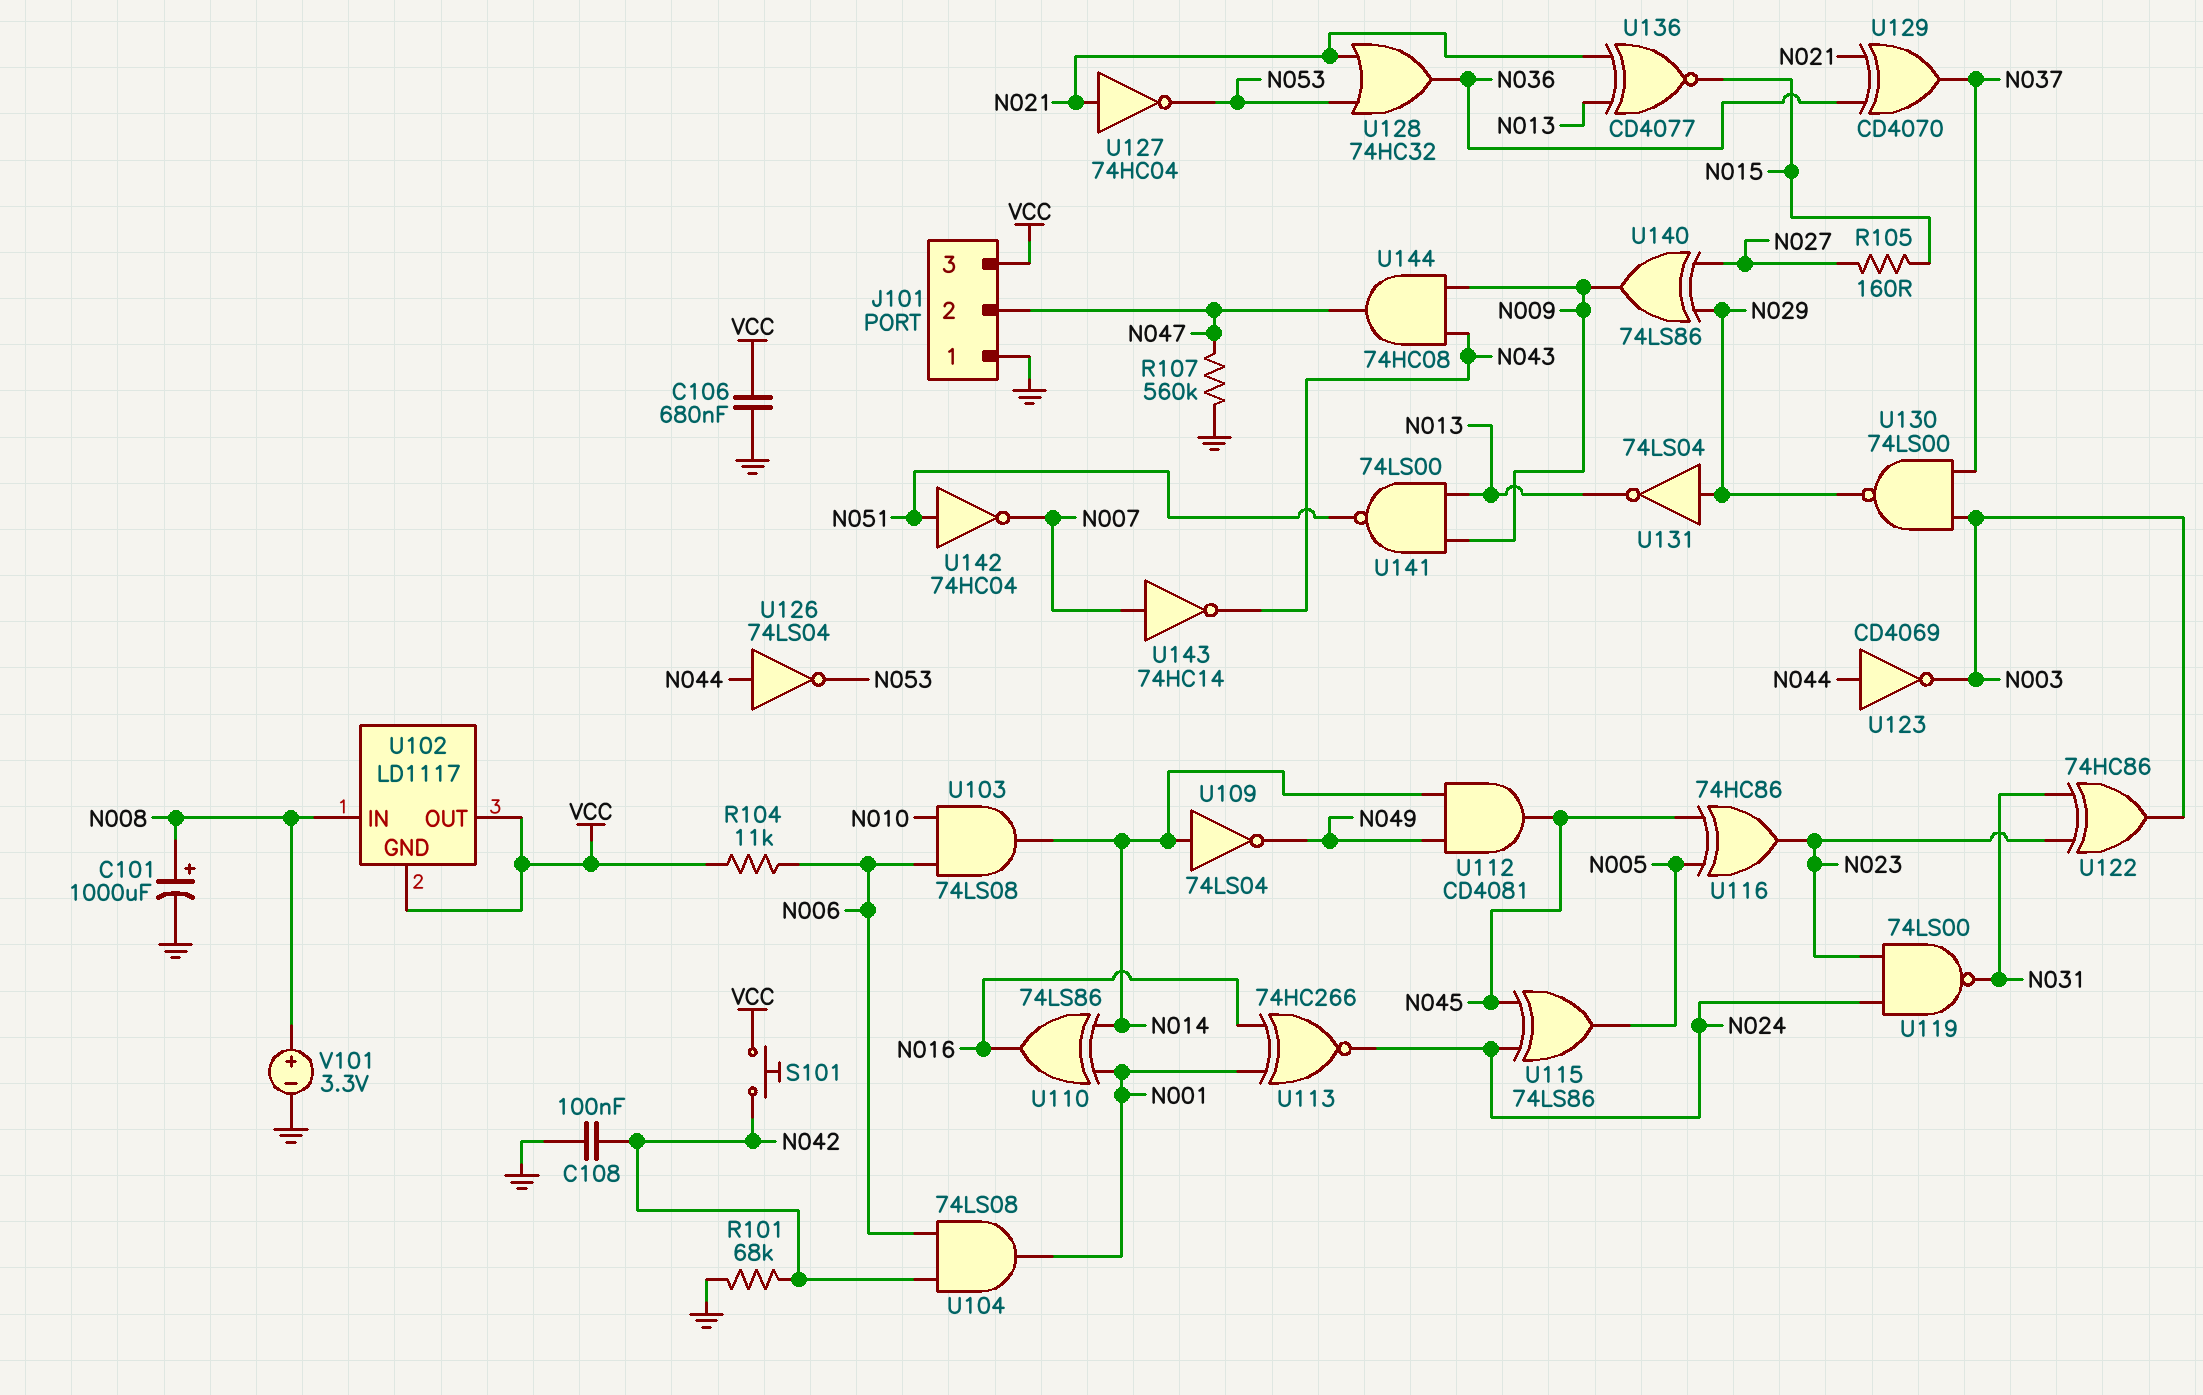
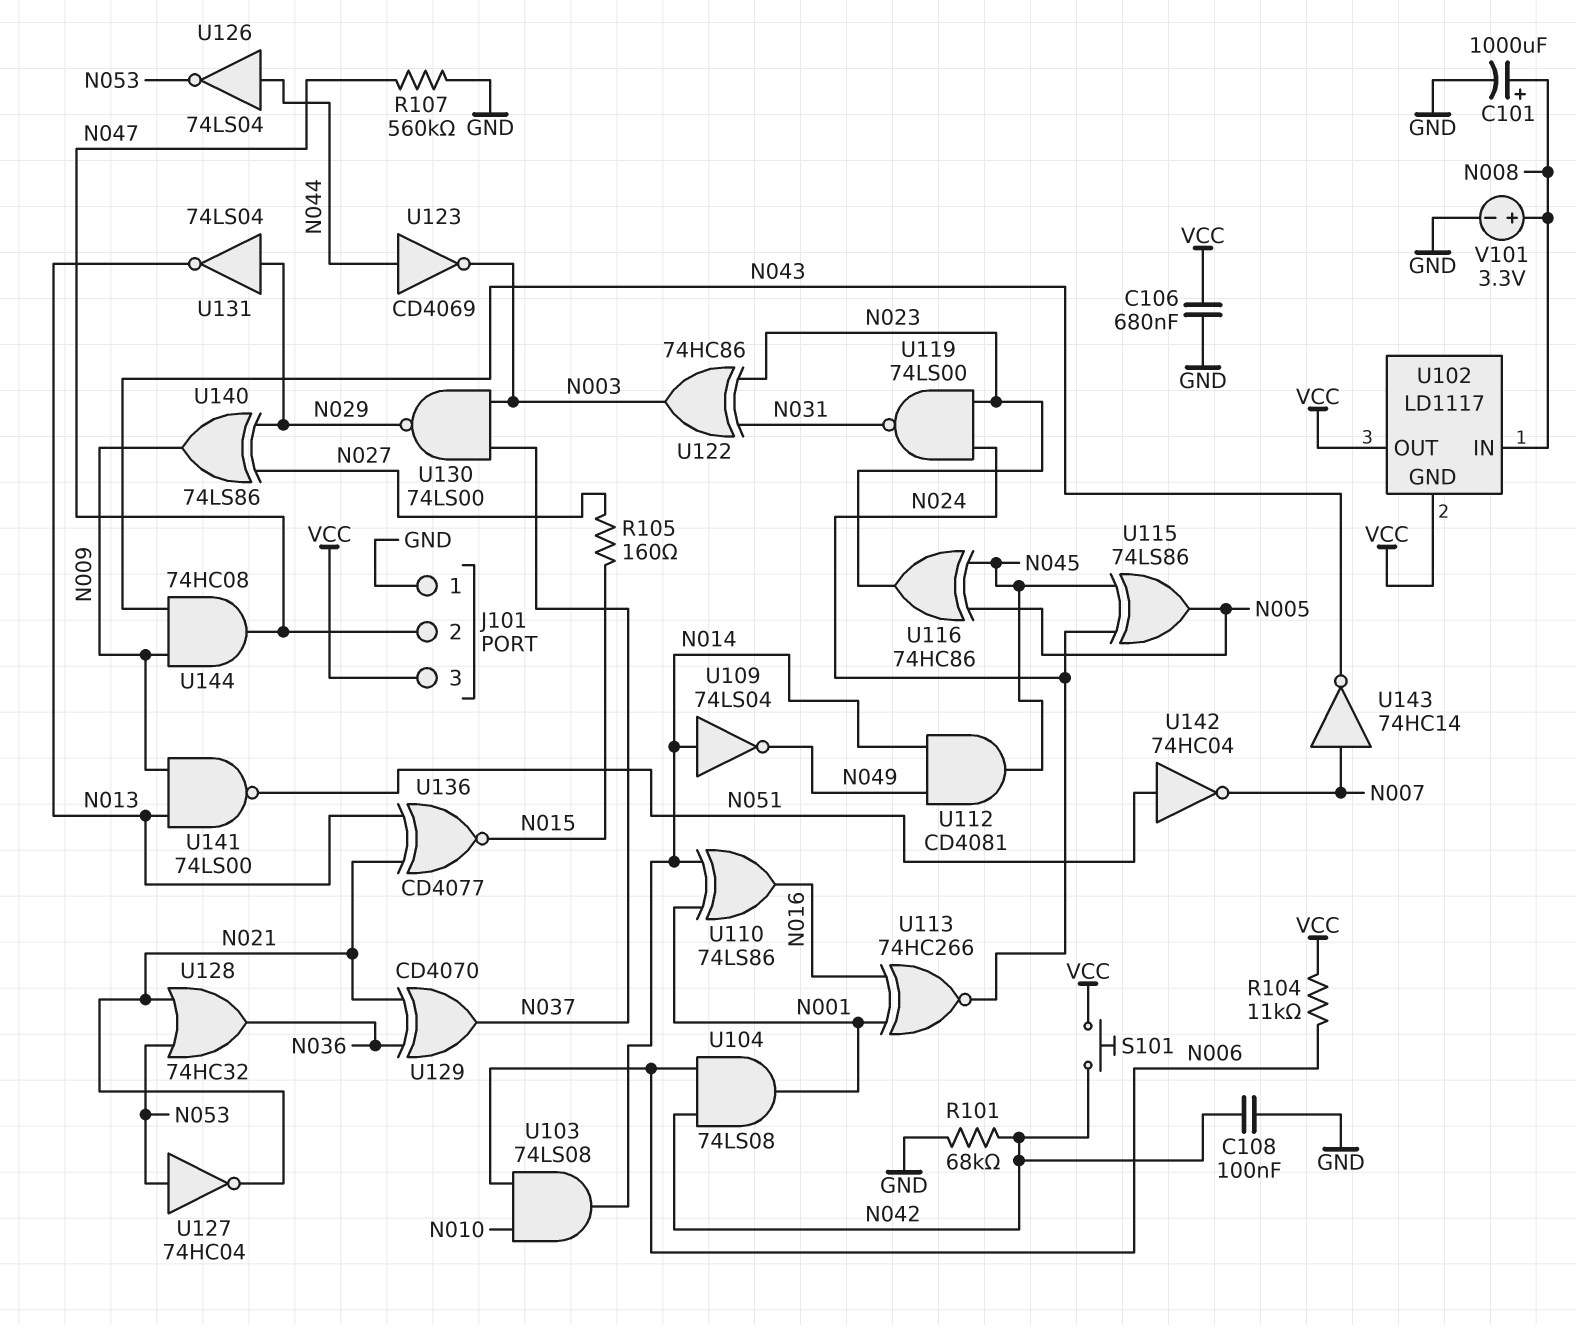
U127: NOT 74HC04 (in N021, out N053) -> NOT 74HC04 (in N053, out N021)

